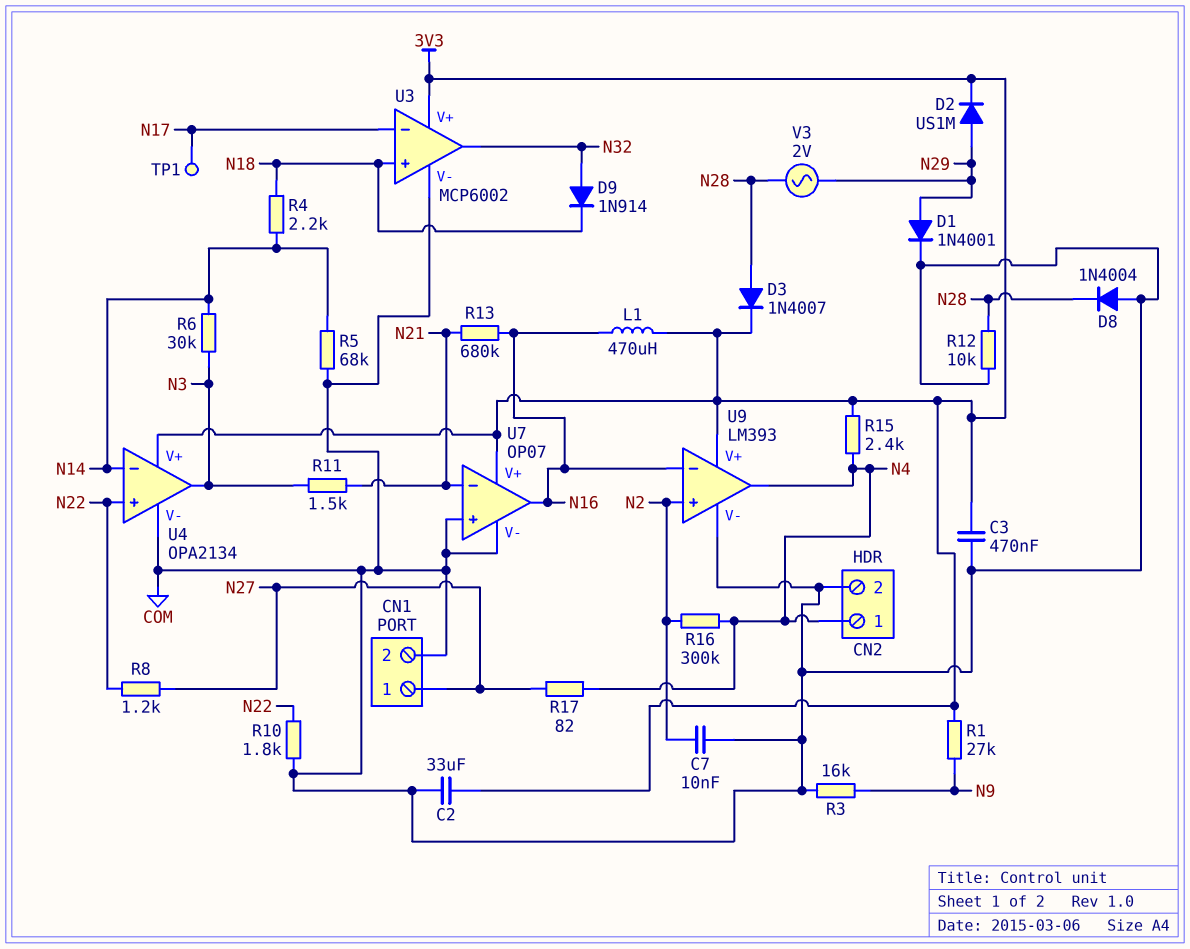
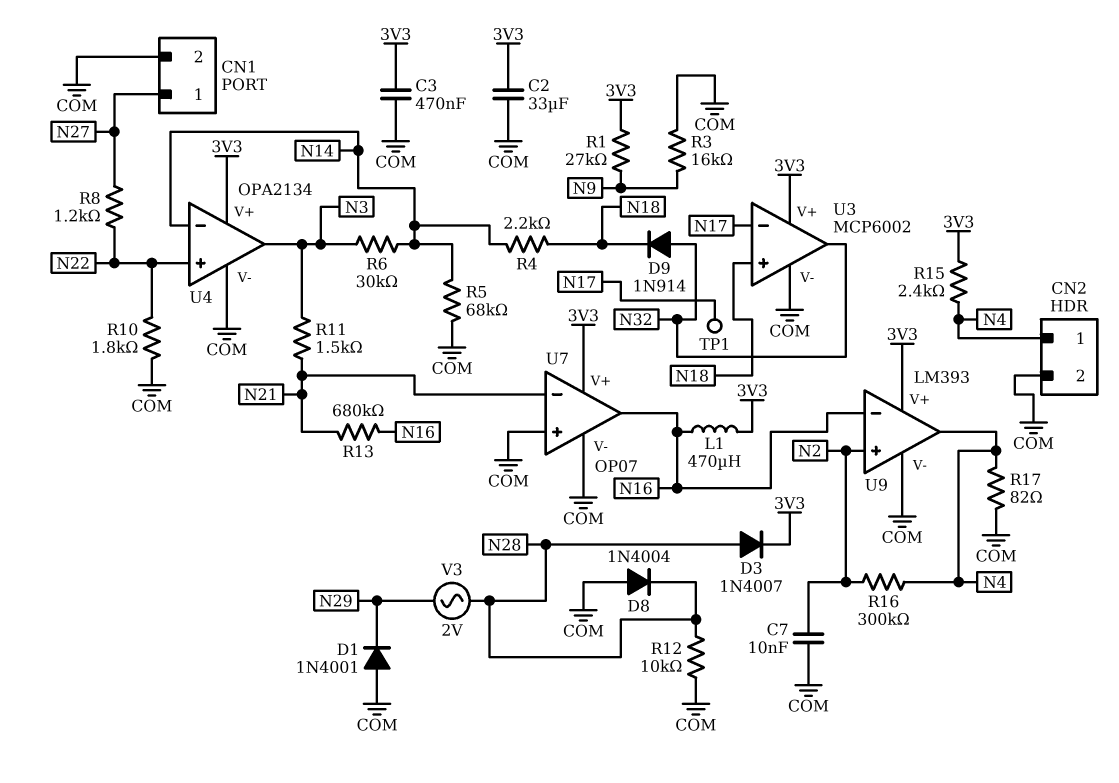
D1: diode 1N4001 (A N29, K COM) -> diode 1N4001 (A COM, K N29)
D2: diode US1M (A N29, K 3V3) -> none
R17: 82 (N4, N27) -> 82 (COM, N4)

